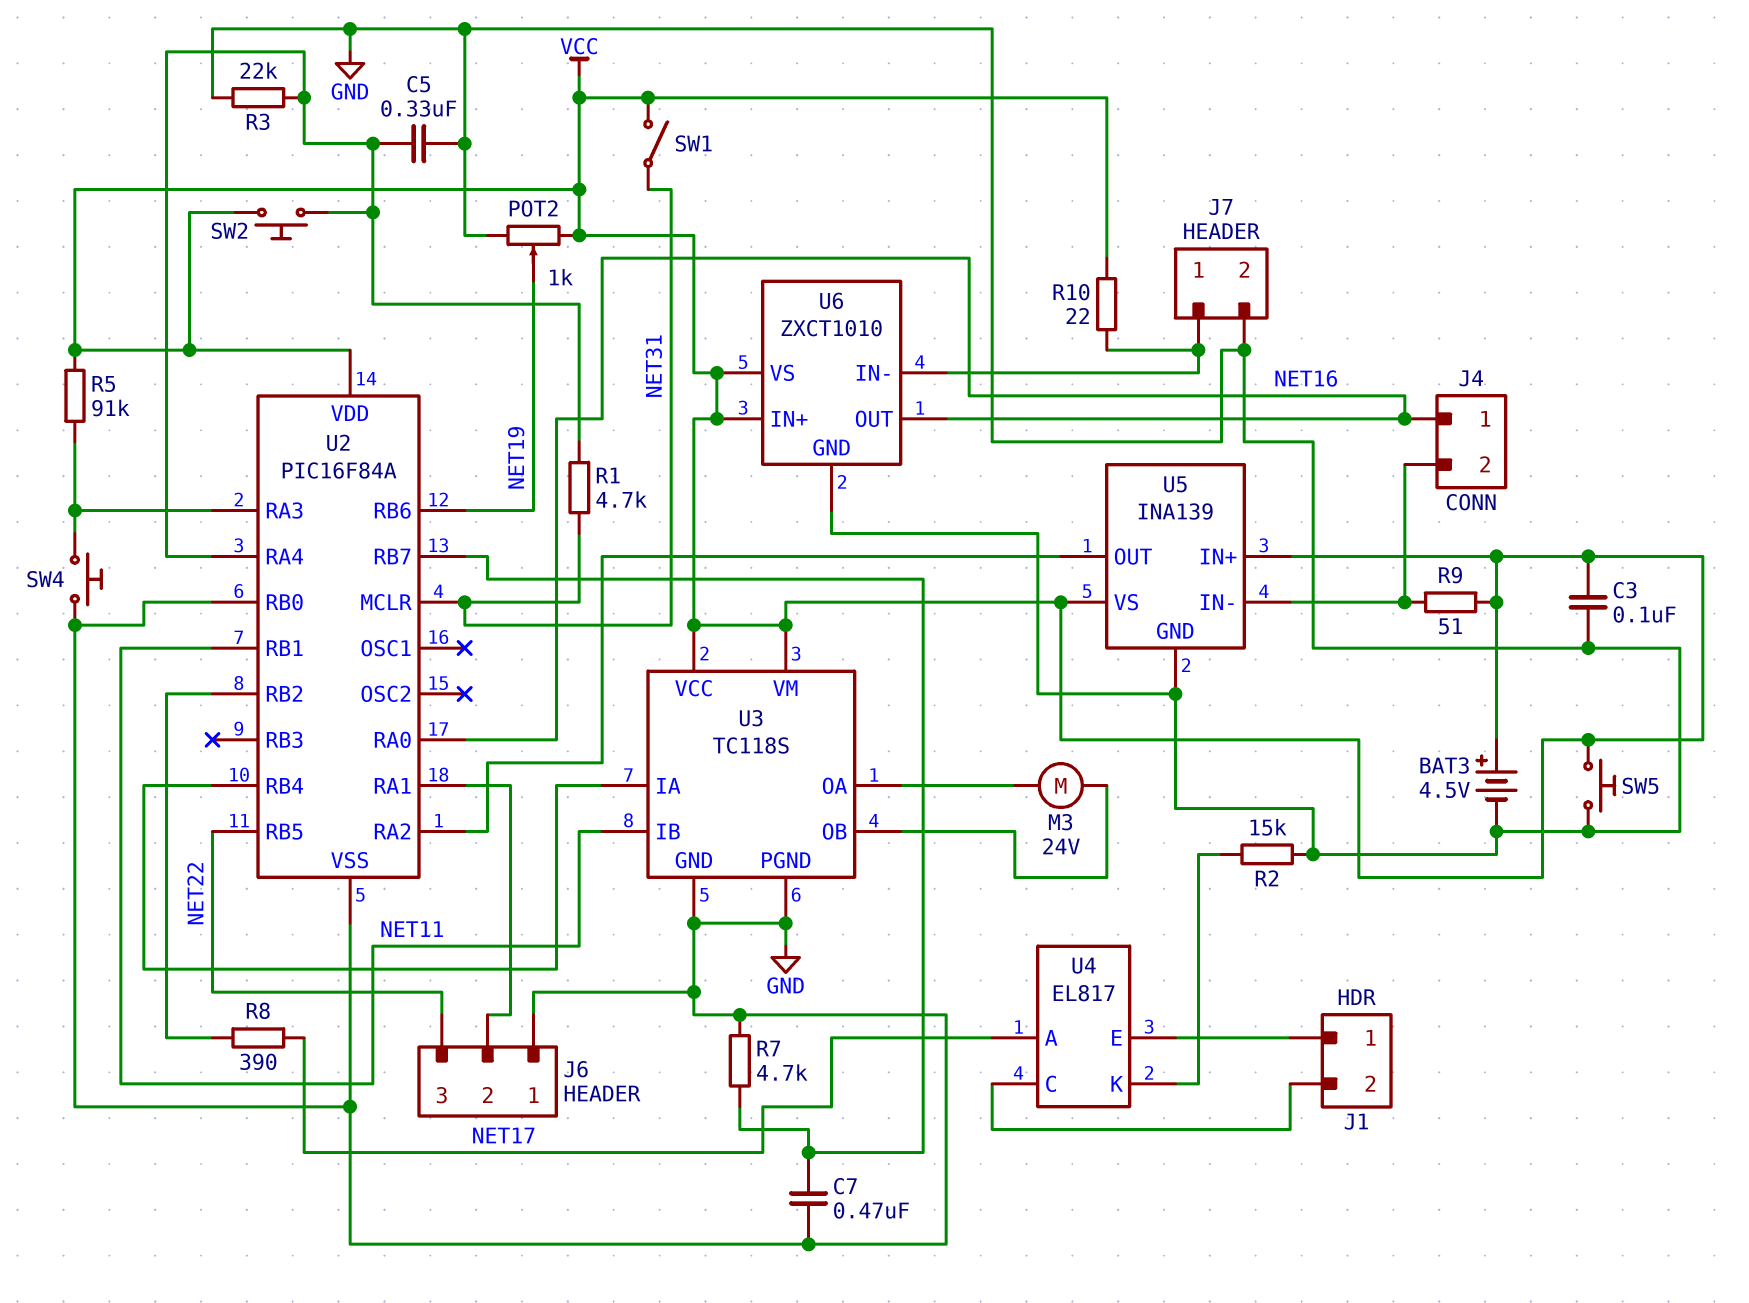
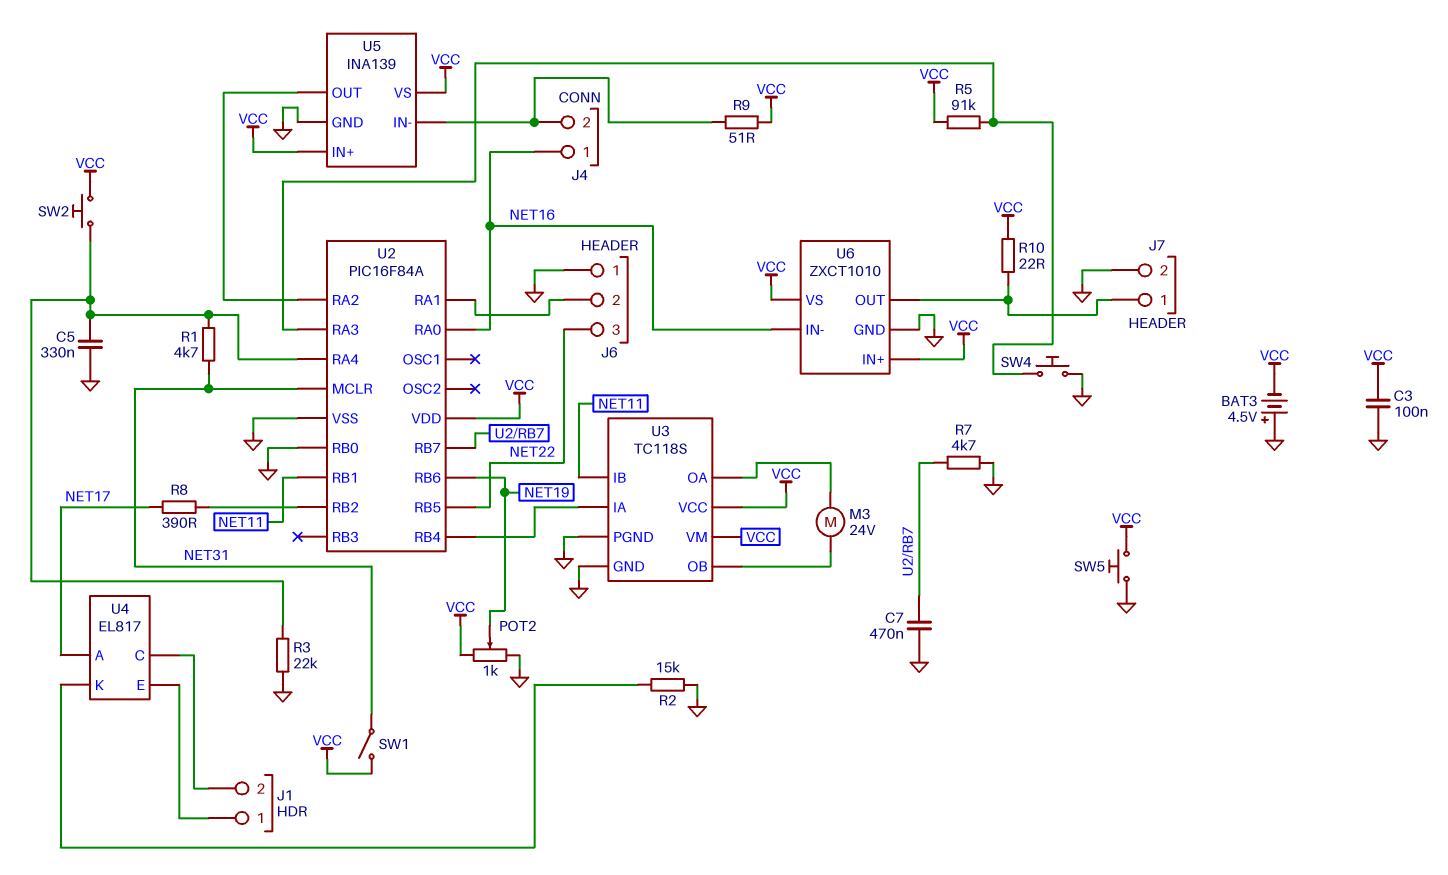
BAT3: 4.5V (plus VCC, minus GND) -> 4.5V (plus GND, minus VCC)
U6 pin IN-: J7/1 -> NET16
U6 pin OUT: NET16 -> J7/1

